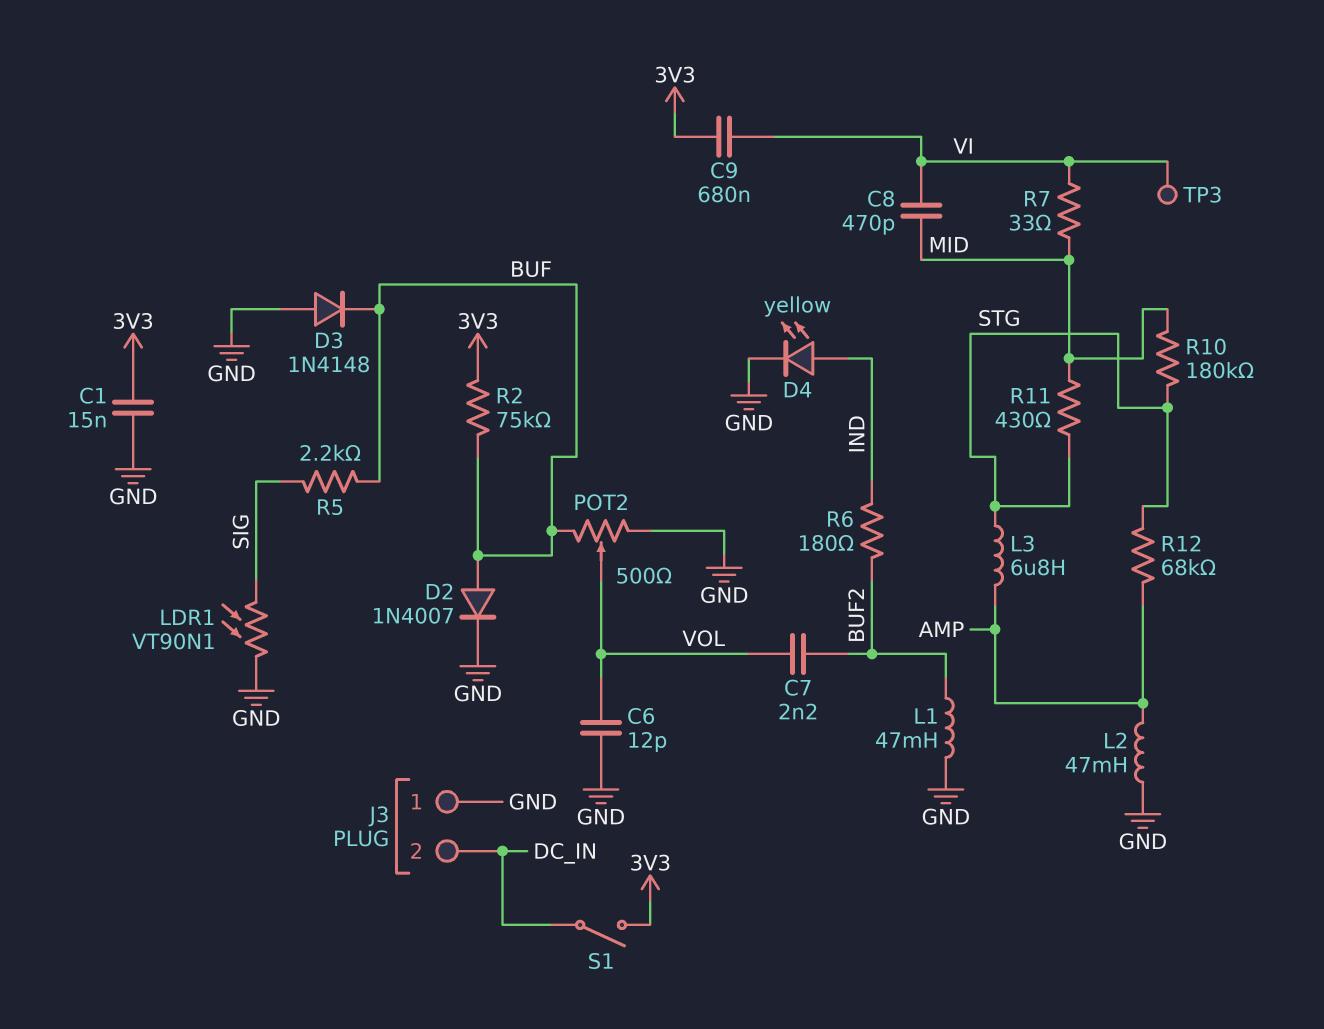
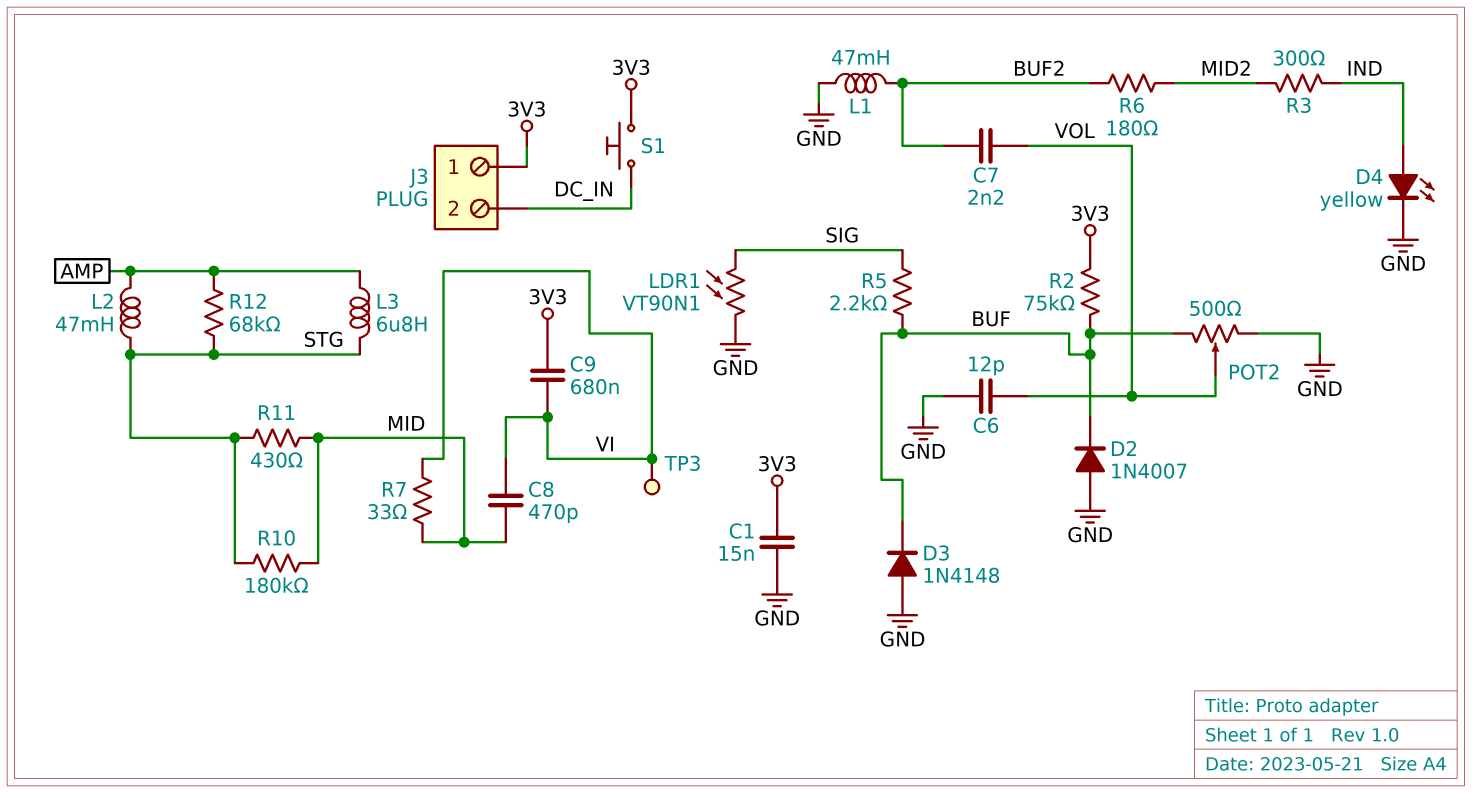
D2: diode 1N4007 (A BUF, K GND) -> diode 1N4007 (A GND, K BUF)
J3 pin 1: GND -> 3V3
L2: 47mH (AMP, GND) -> 47mH (AMP, STG)
R3: none -> 300 (IND, MID2)
R6: 180 (BUF2, IND) -> 180 (BUF2, MID2)
S1: switch (3V3, DC_IN) -> button (3V3, DC_IN)

